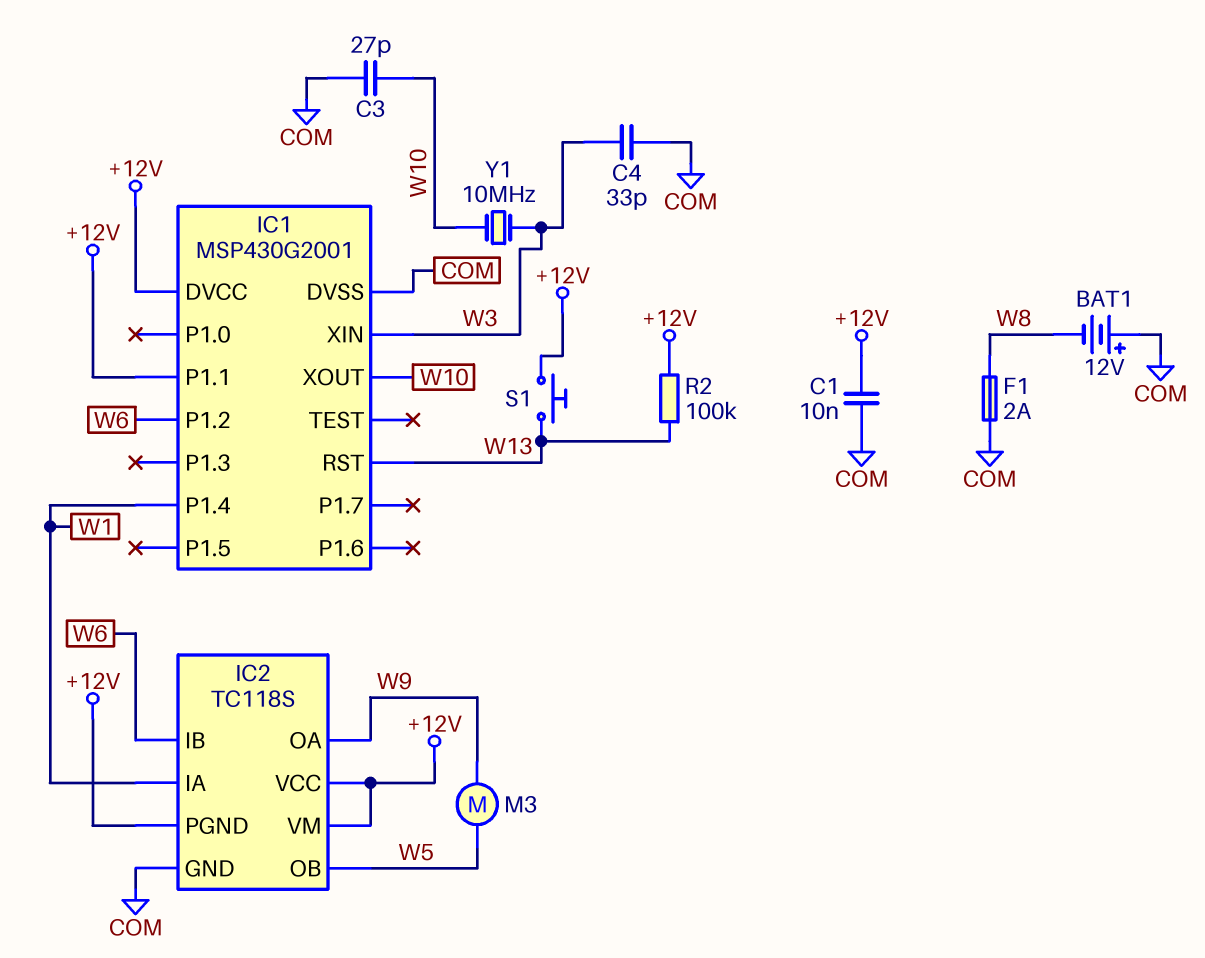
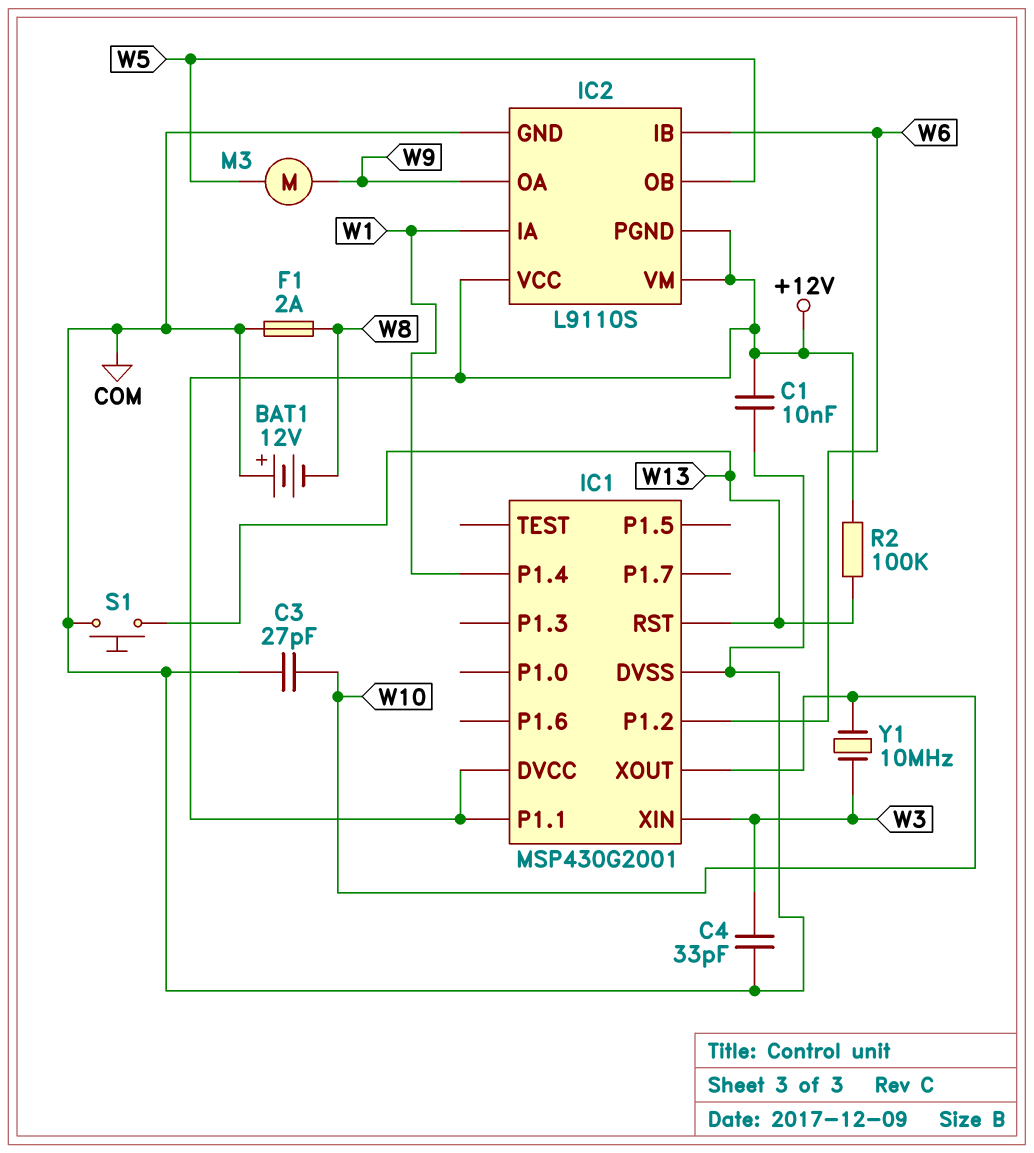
IC2: TC118S -> L9110S
S1: button (+12V, W13) -> button (COM, W13)

